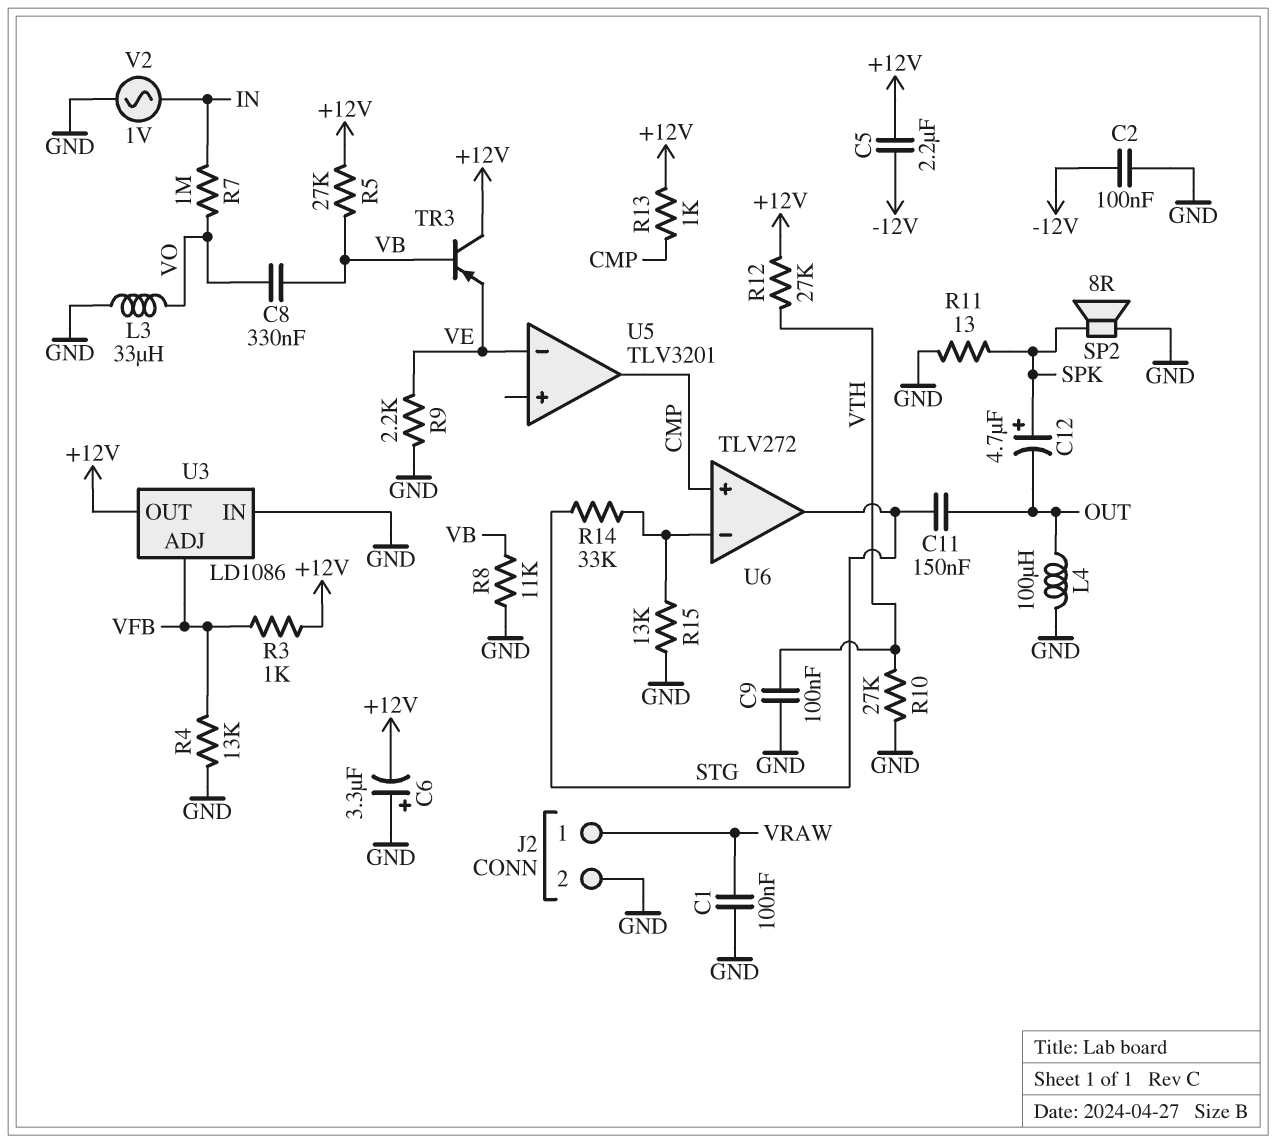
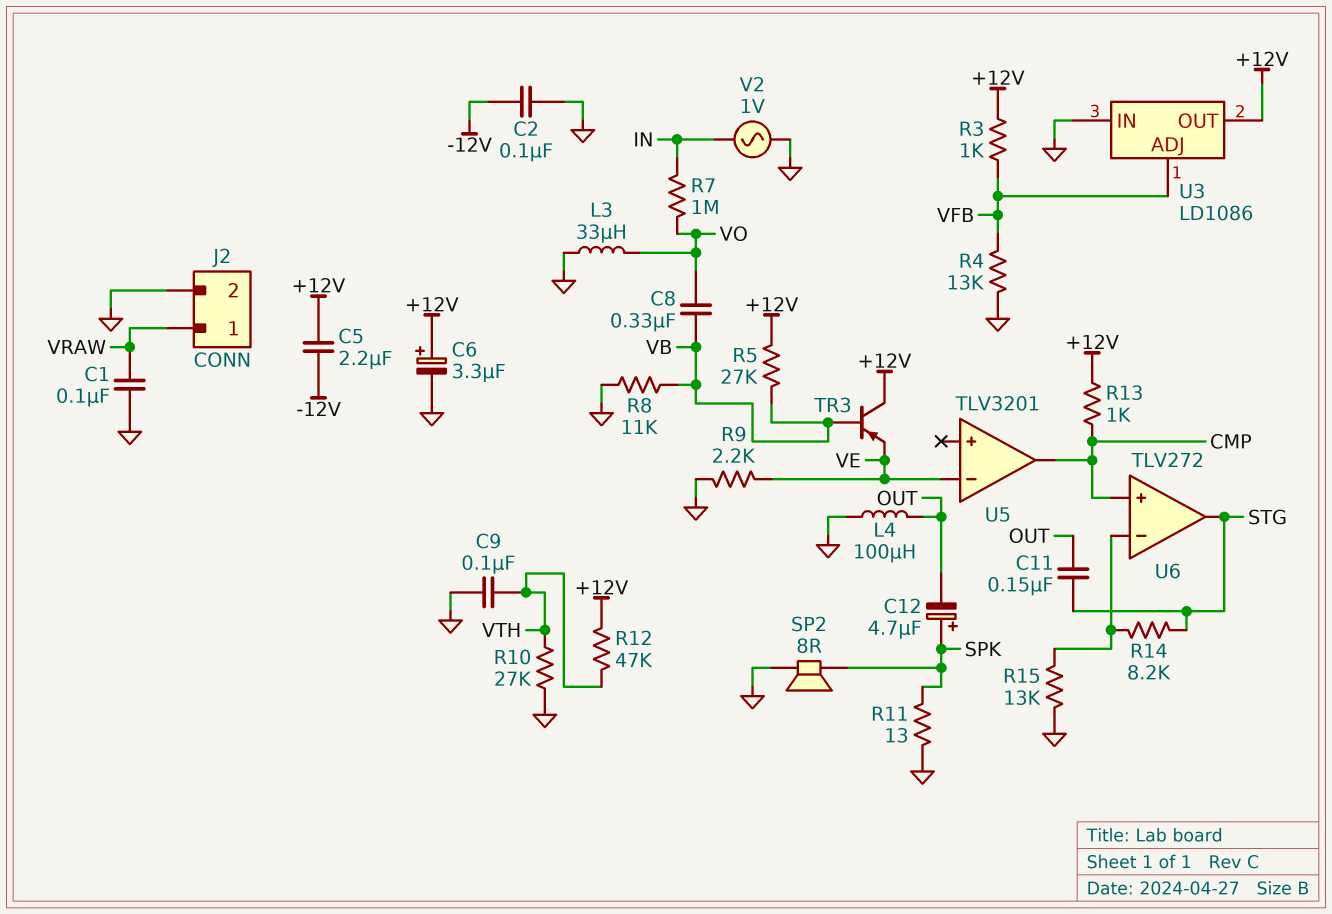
C6: 3.3uF (plus GND, minus +12V) -> 3.3uF (plus +12V, minus GND)
R12: 27k (+12V, VTH) -> 47k (+12V, VTH)
R14: 33k (STG, U6/in-) -> 8.2k (STG, U6/in-)

